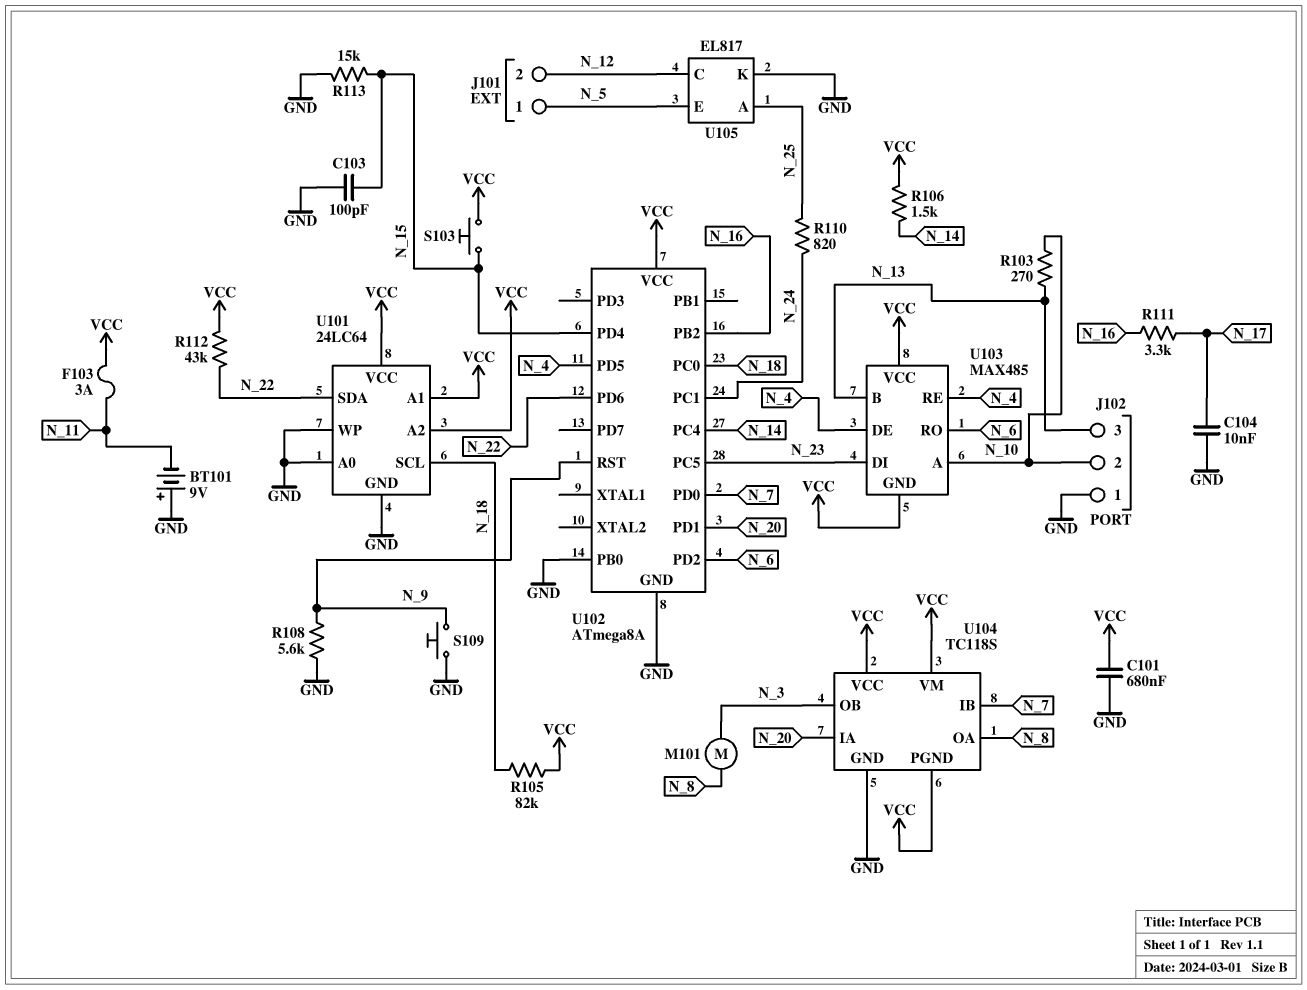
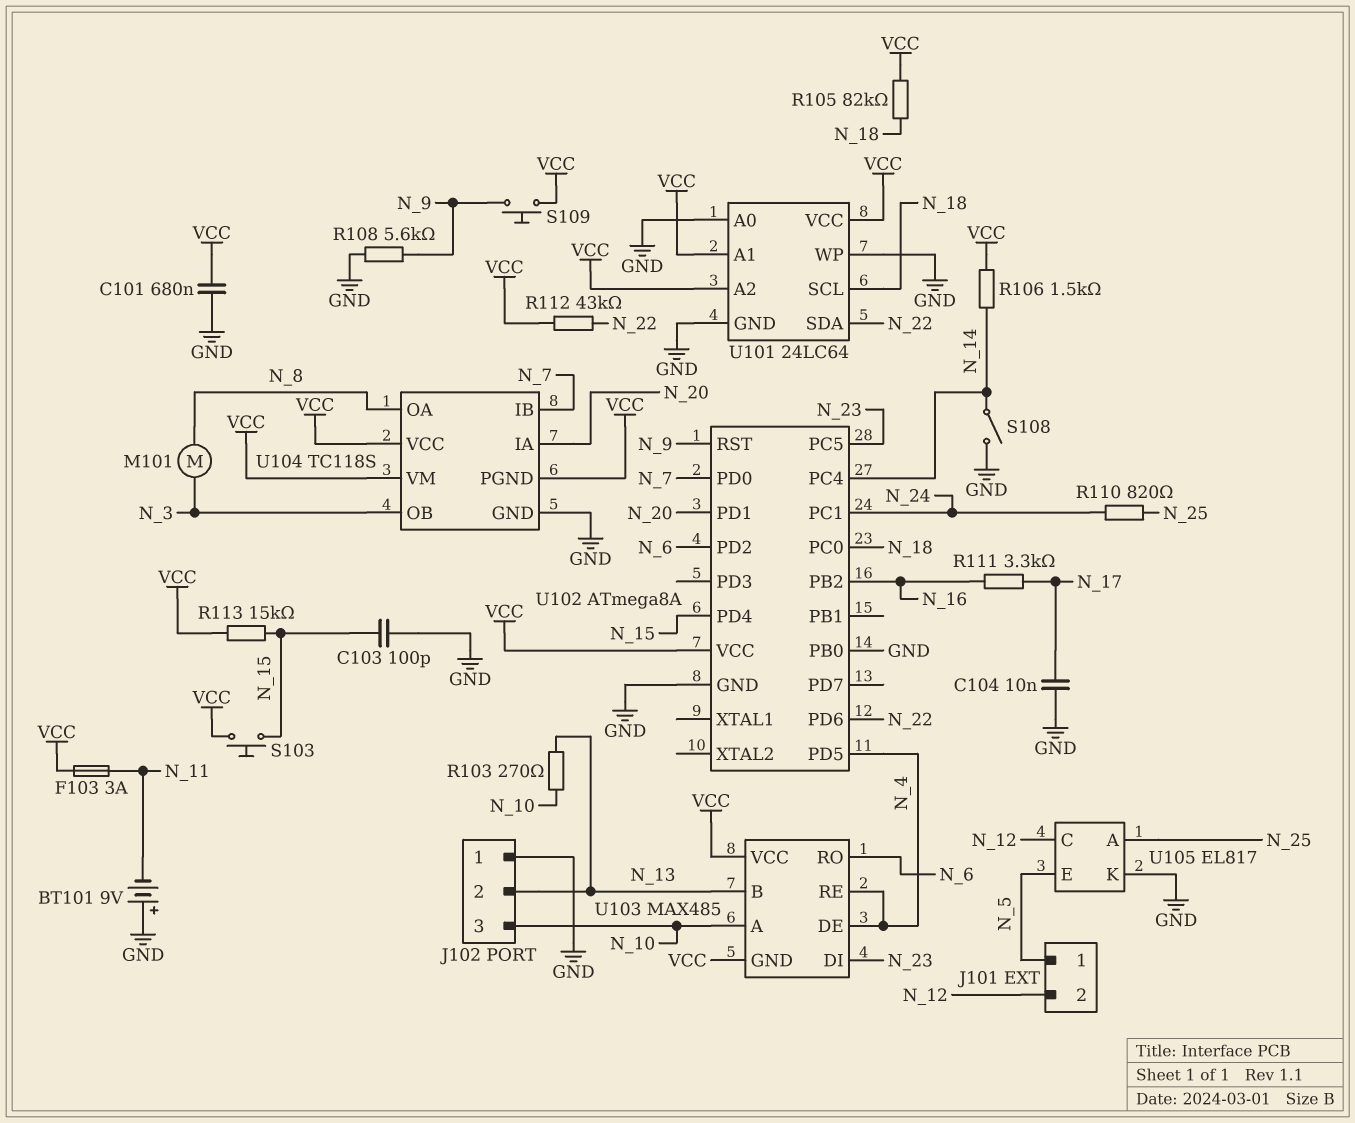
J102 pin 2: N_10 -> N_13
J102 pin 3: N_13 -> N_10
R113: 15k (GND, N_15) -> 15k (N_15, VCC)
S108: none -> switch (GND, N_14)
S109: button (GND, N_9) -> button (N_9, VCC)

